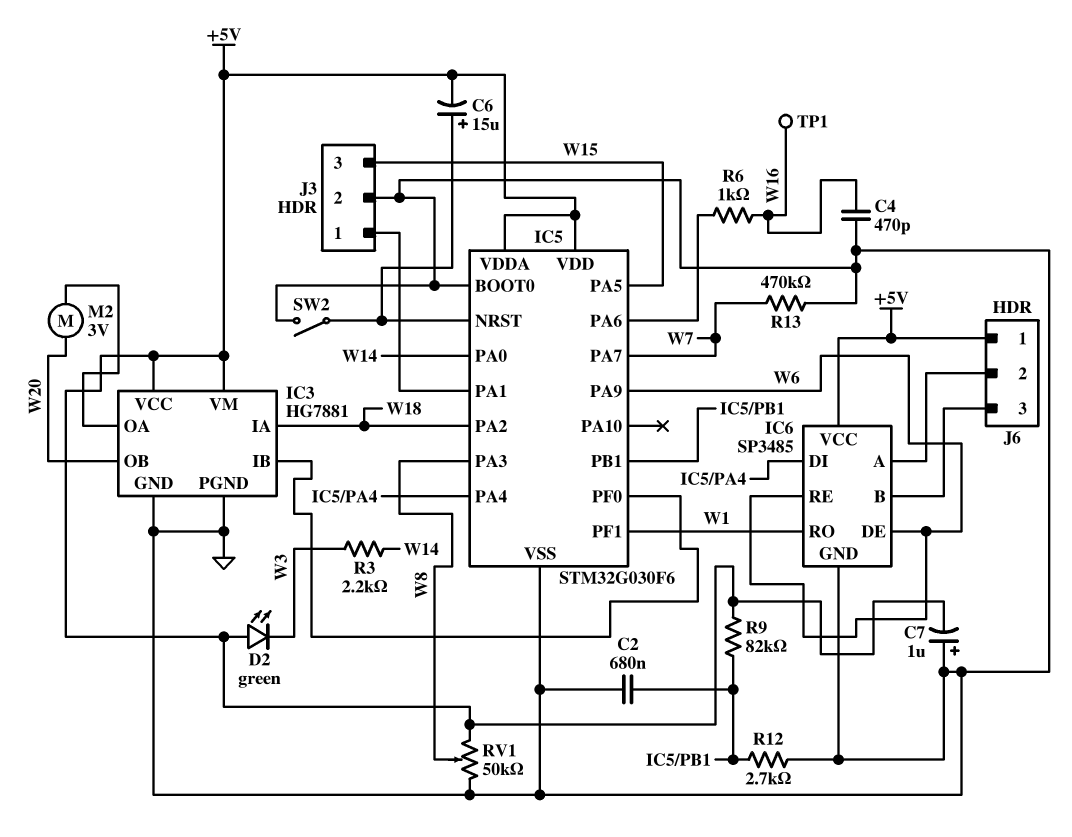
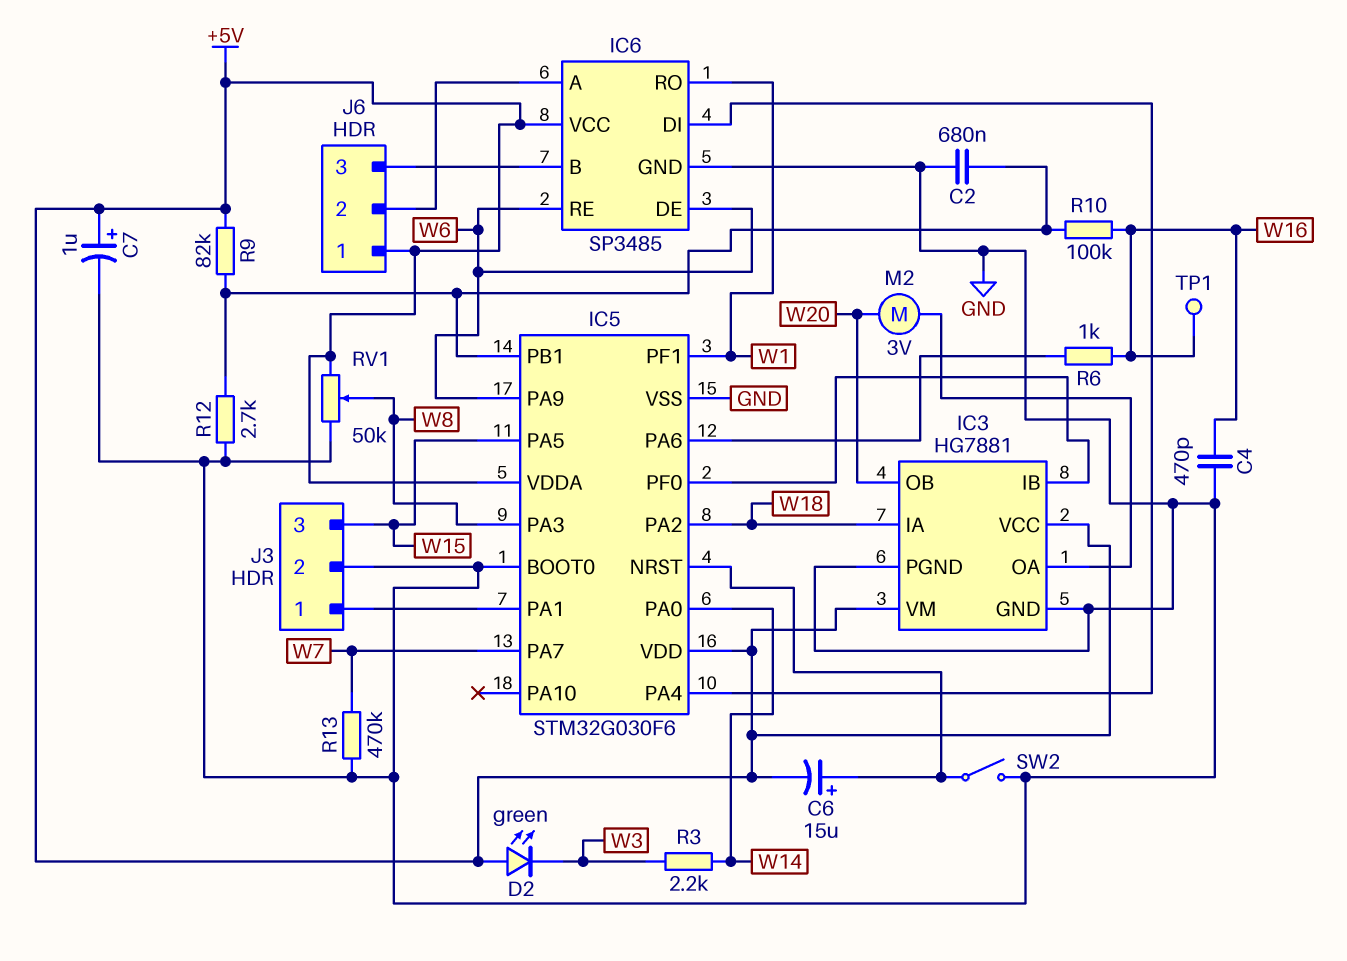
C7: 1uF (plus GND, minus +5V) -> 1uF (plus +5V, minus GND)
R10: none -> 100k (IC5/PB1, W16)

